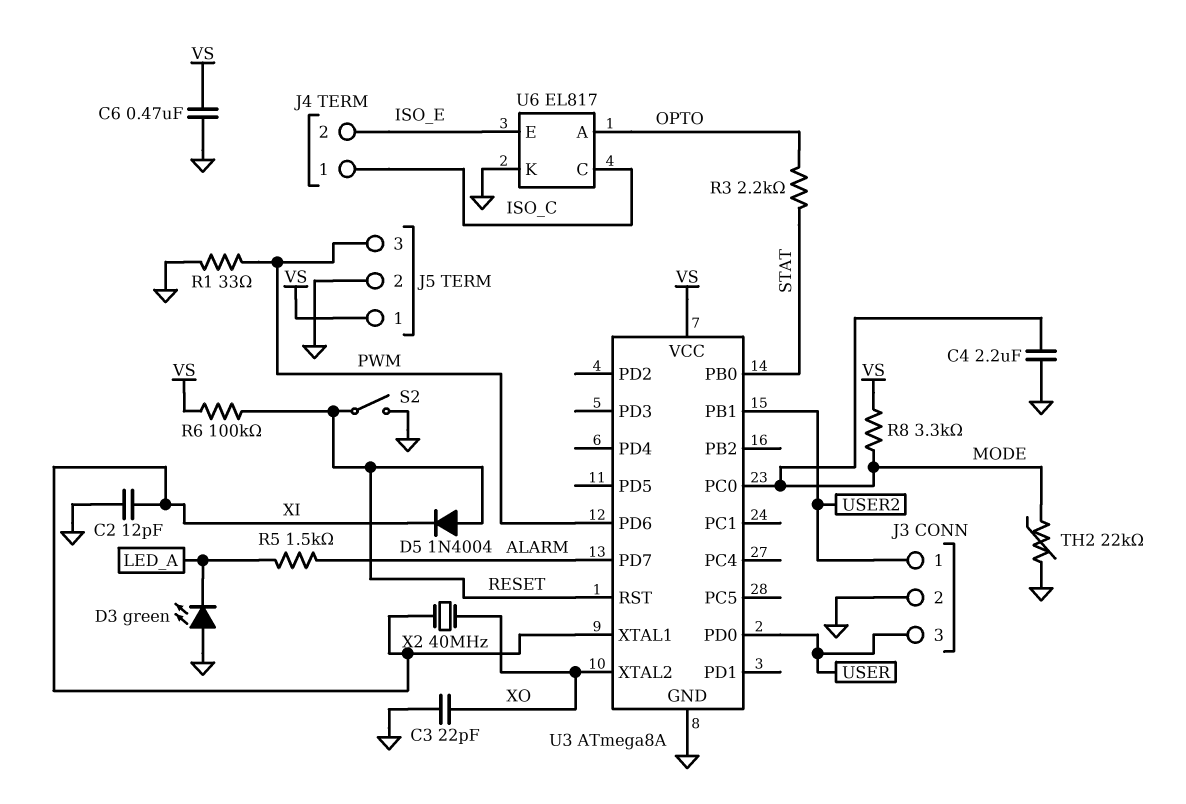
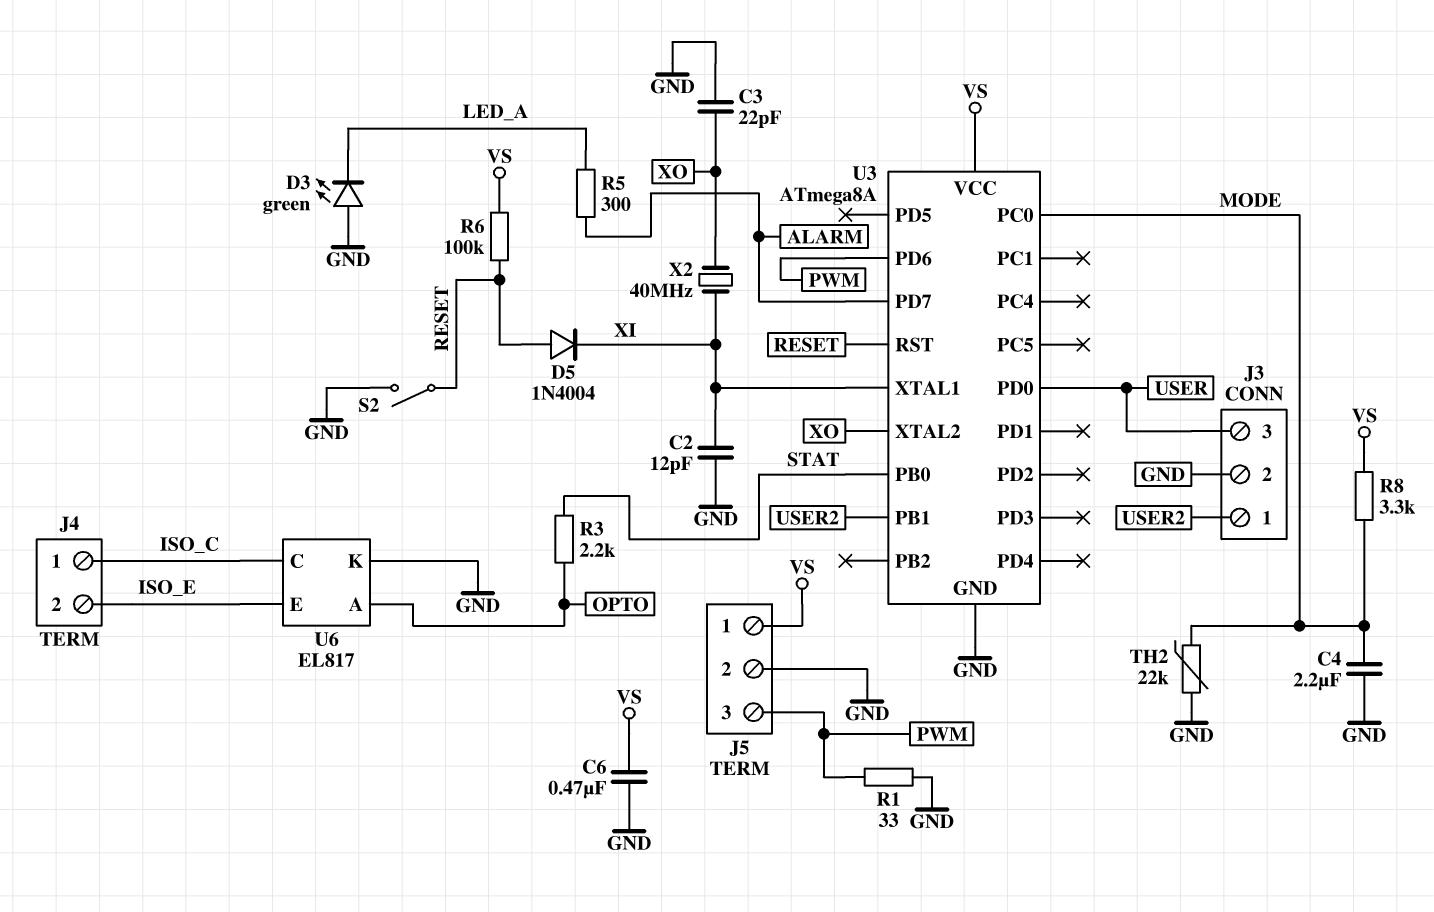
R5: 1.5k (ALARM, LED_A) -> 300 (ALARM, LED_A)

